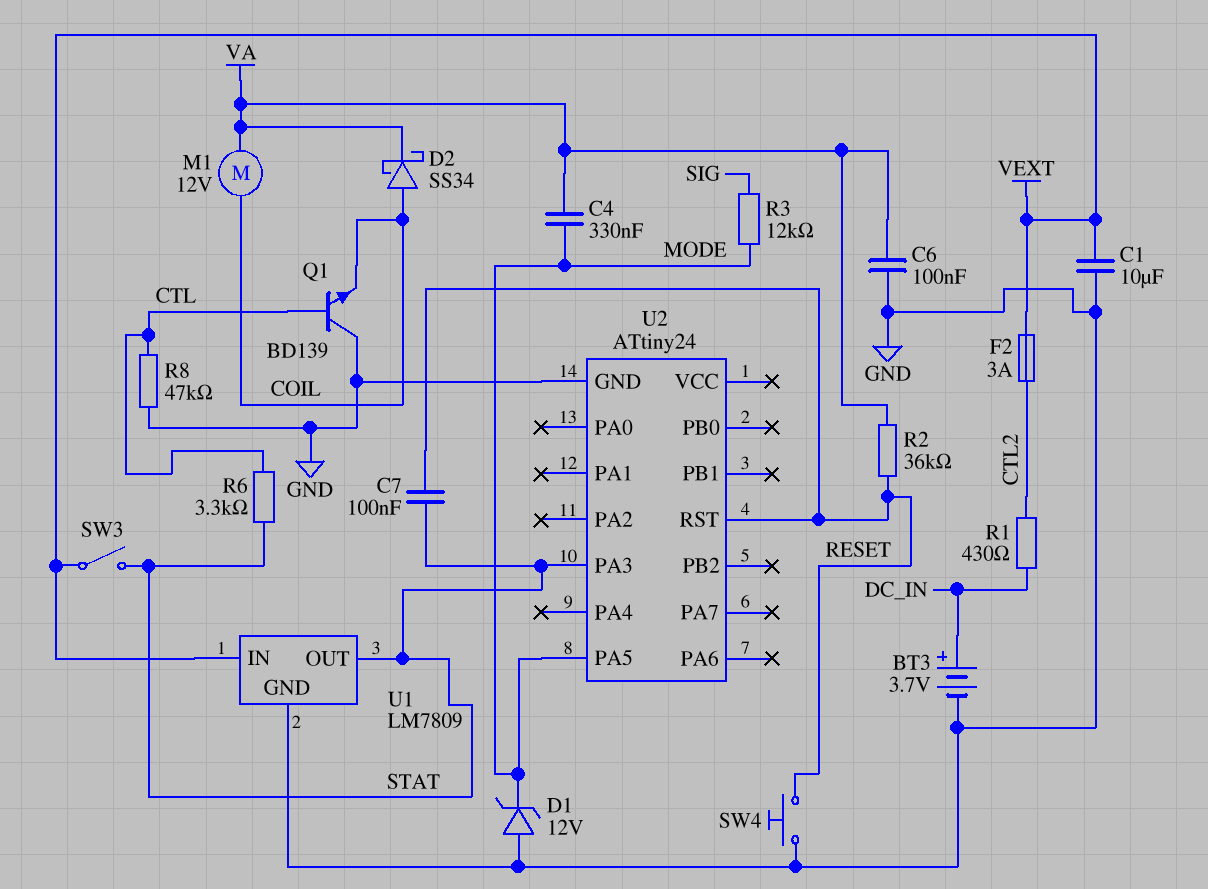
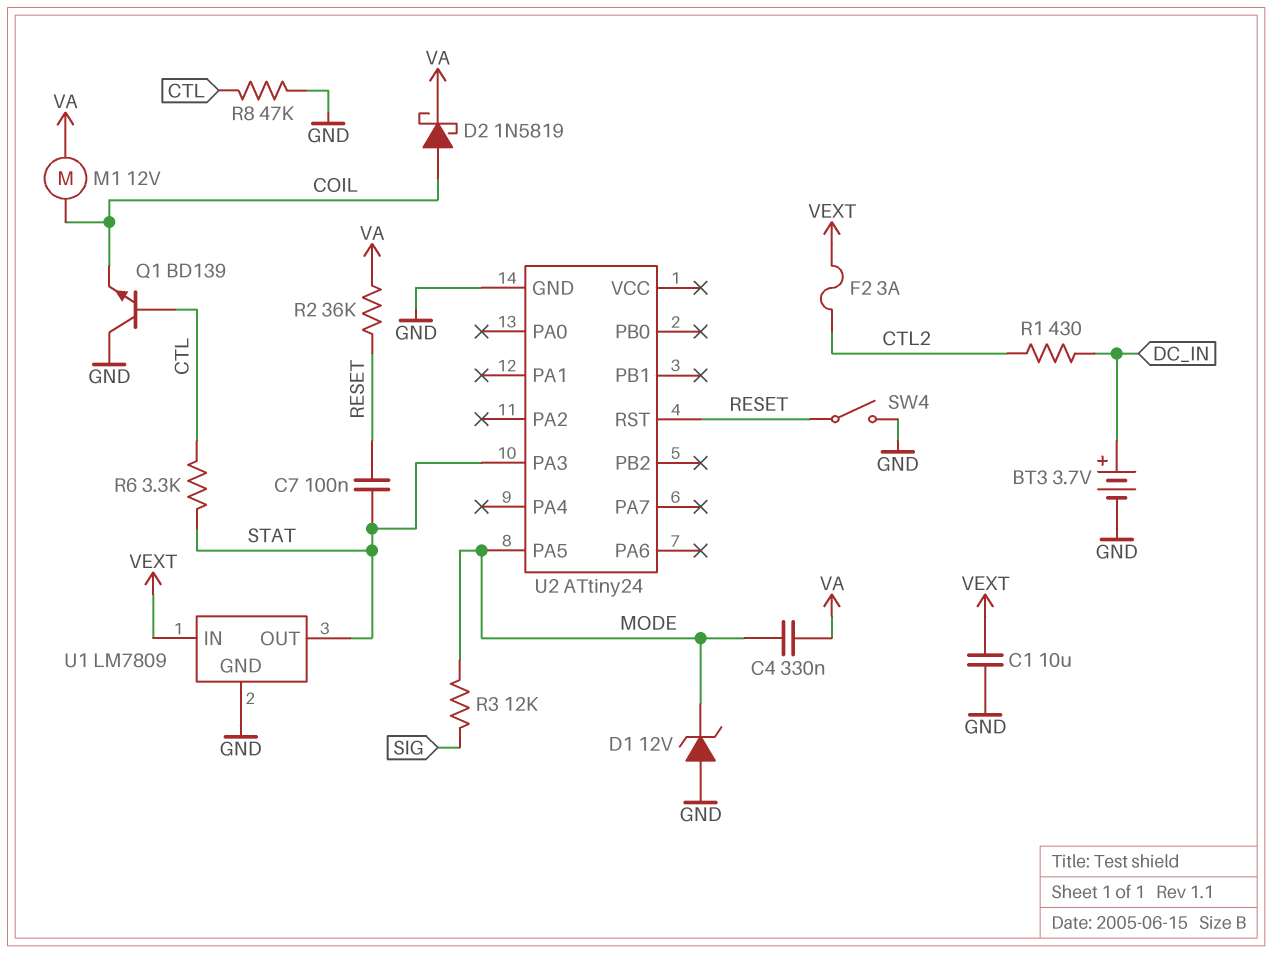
C6: 100nF (GND, VA) -> none
D2: schottky SS34 (A COIL, K VA) -> schottky 1N5819 (A COIL, K VA)
SW3: switch (STAT, VEXT) -> none
SW4: button (GND, RESET) -> switch (GND, RESET)

